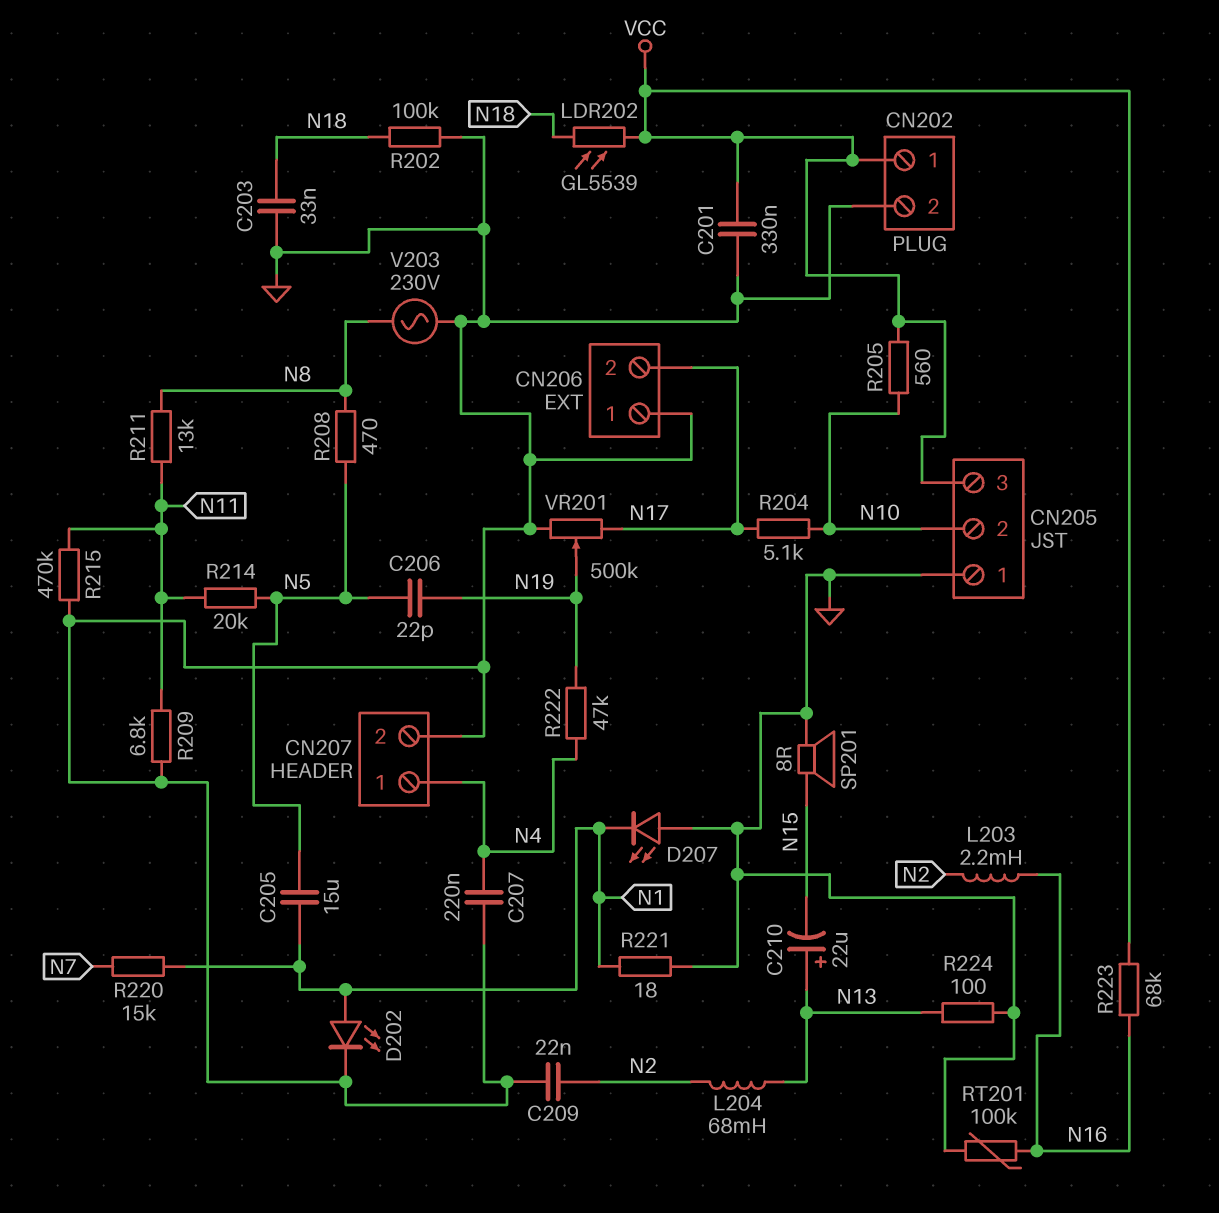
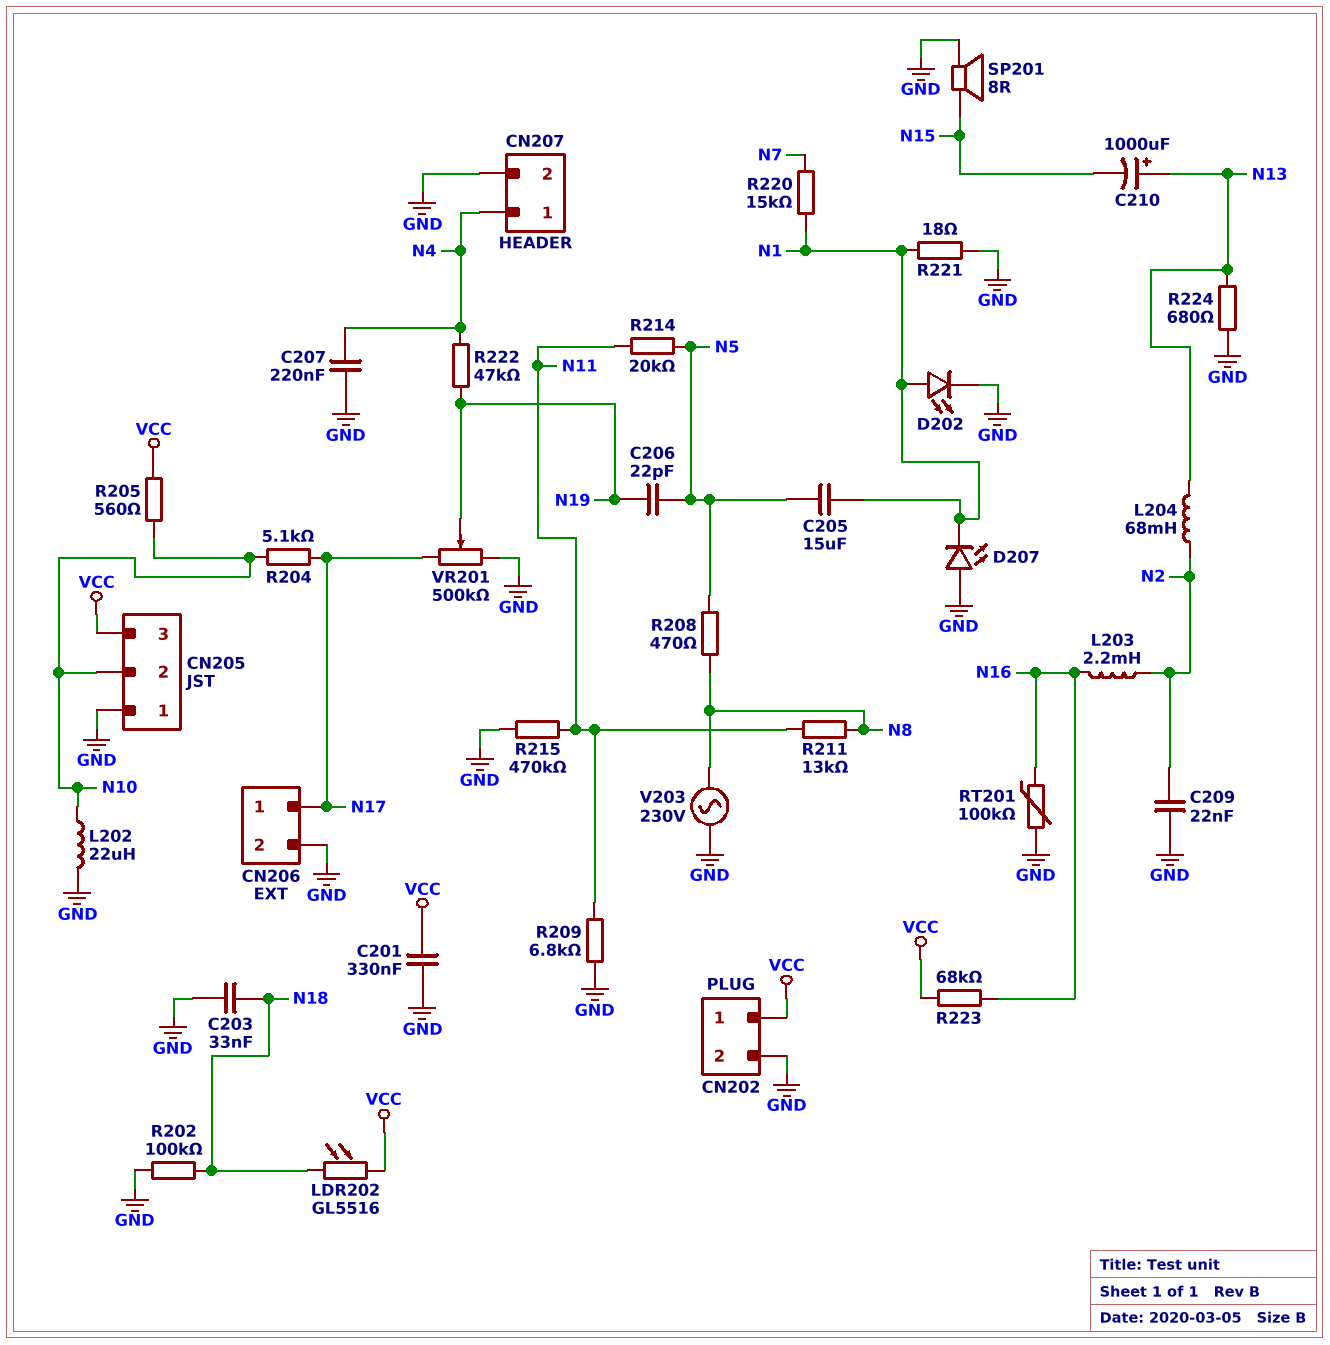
C210: 22uF (plus N13, minus N15) -> 1000uF (plus N13, minus N15)
CN206 pin 1: GND -> N17
CN206 pin 2: N17 -> GND
L202: none -> 22uH (GND, N10)
LDR202: GL5539 (N18, VCC) -> GL5516 (N18, VCC)
R224: 100 (GND, N13) -> 680 (GND, N13)

